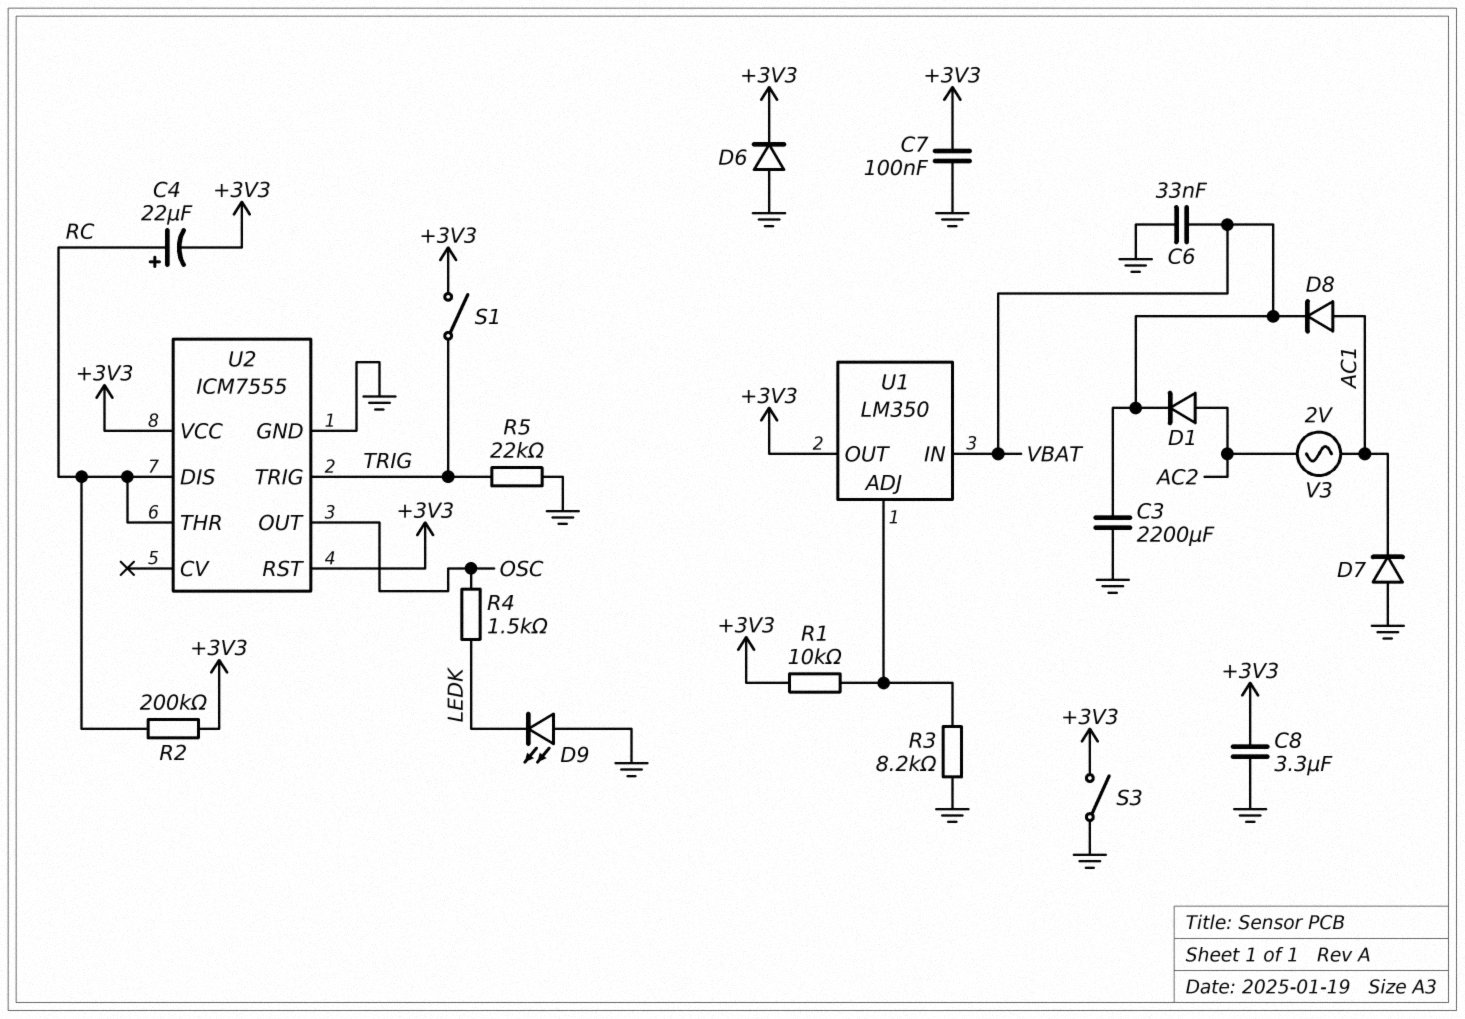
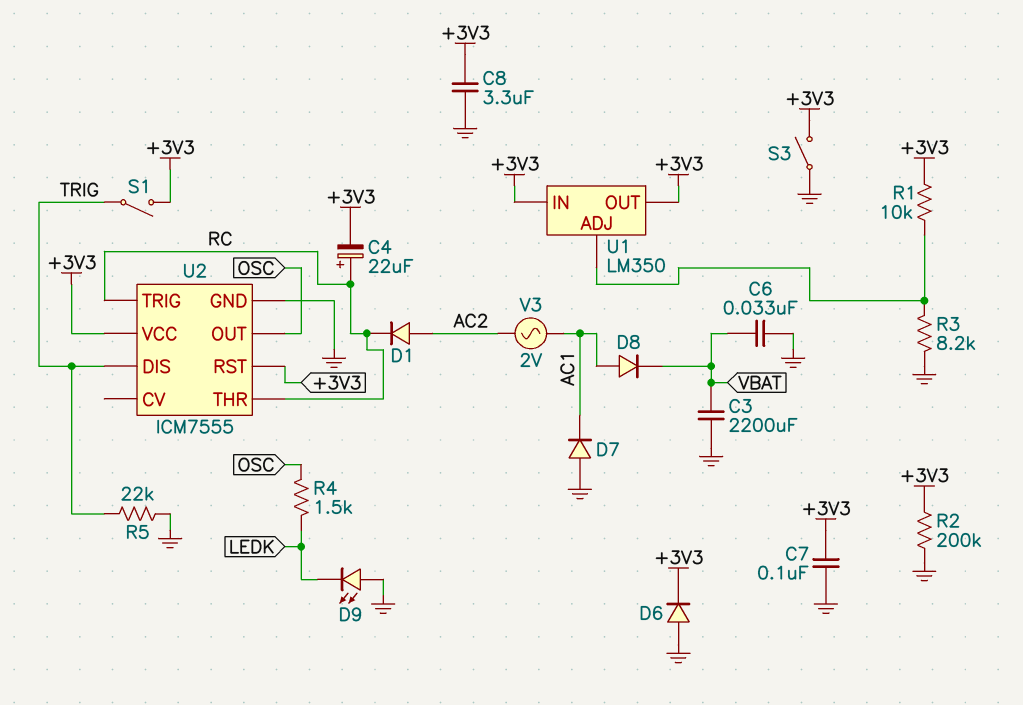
D1: diode (A AC2, K VBAT) -> diode (A AC2, K RC)
R2: 200k (+3V3, RC) -> 200k (+3V3, GND)
U1 pin IN: VBAT -> +3V3
U2 pin DIS: RC -> TRIG
U2 pin TRIG: TRIG -> RC

